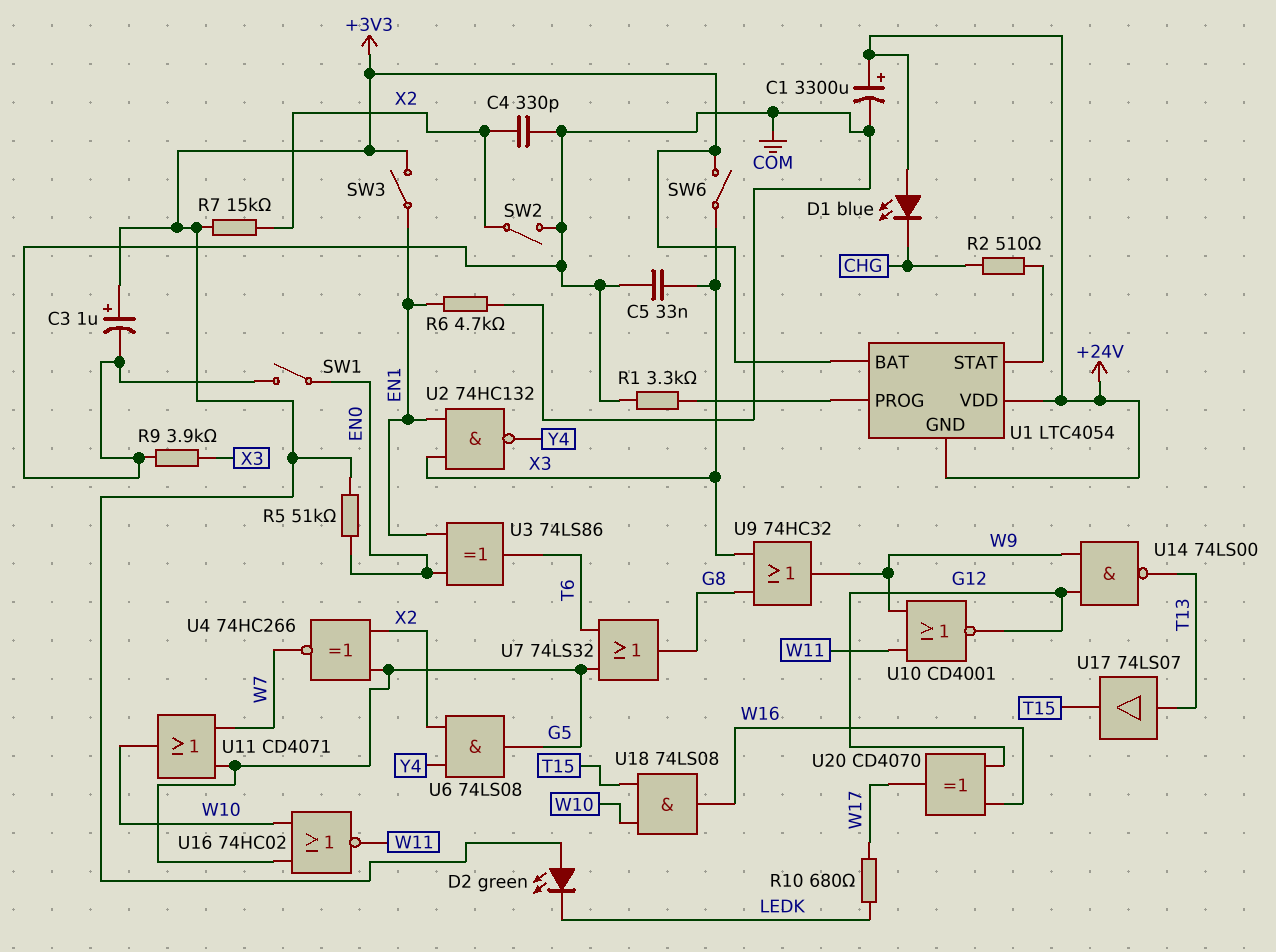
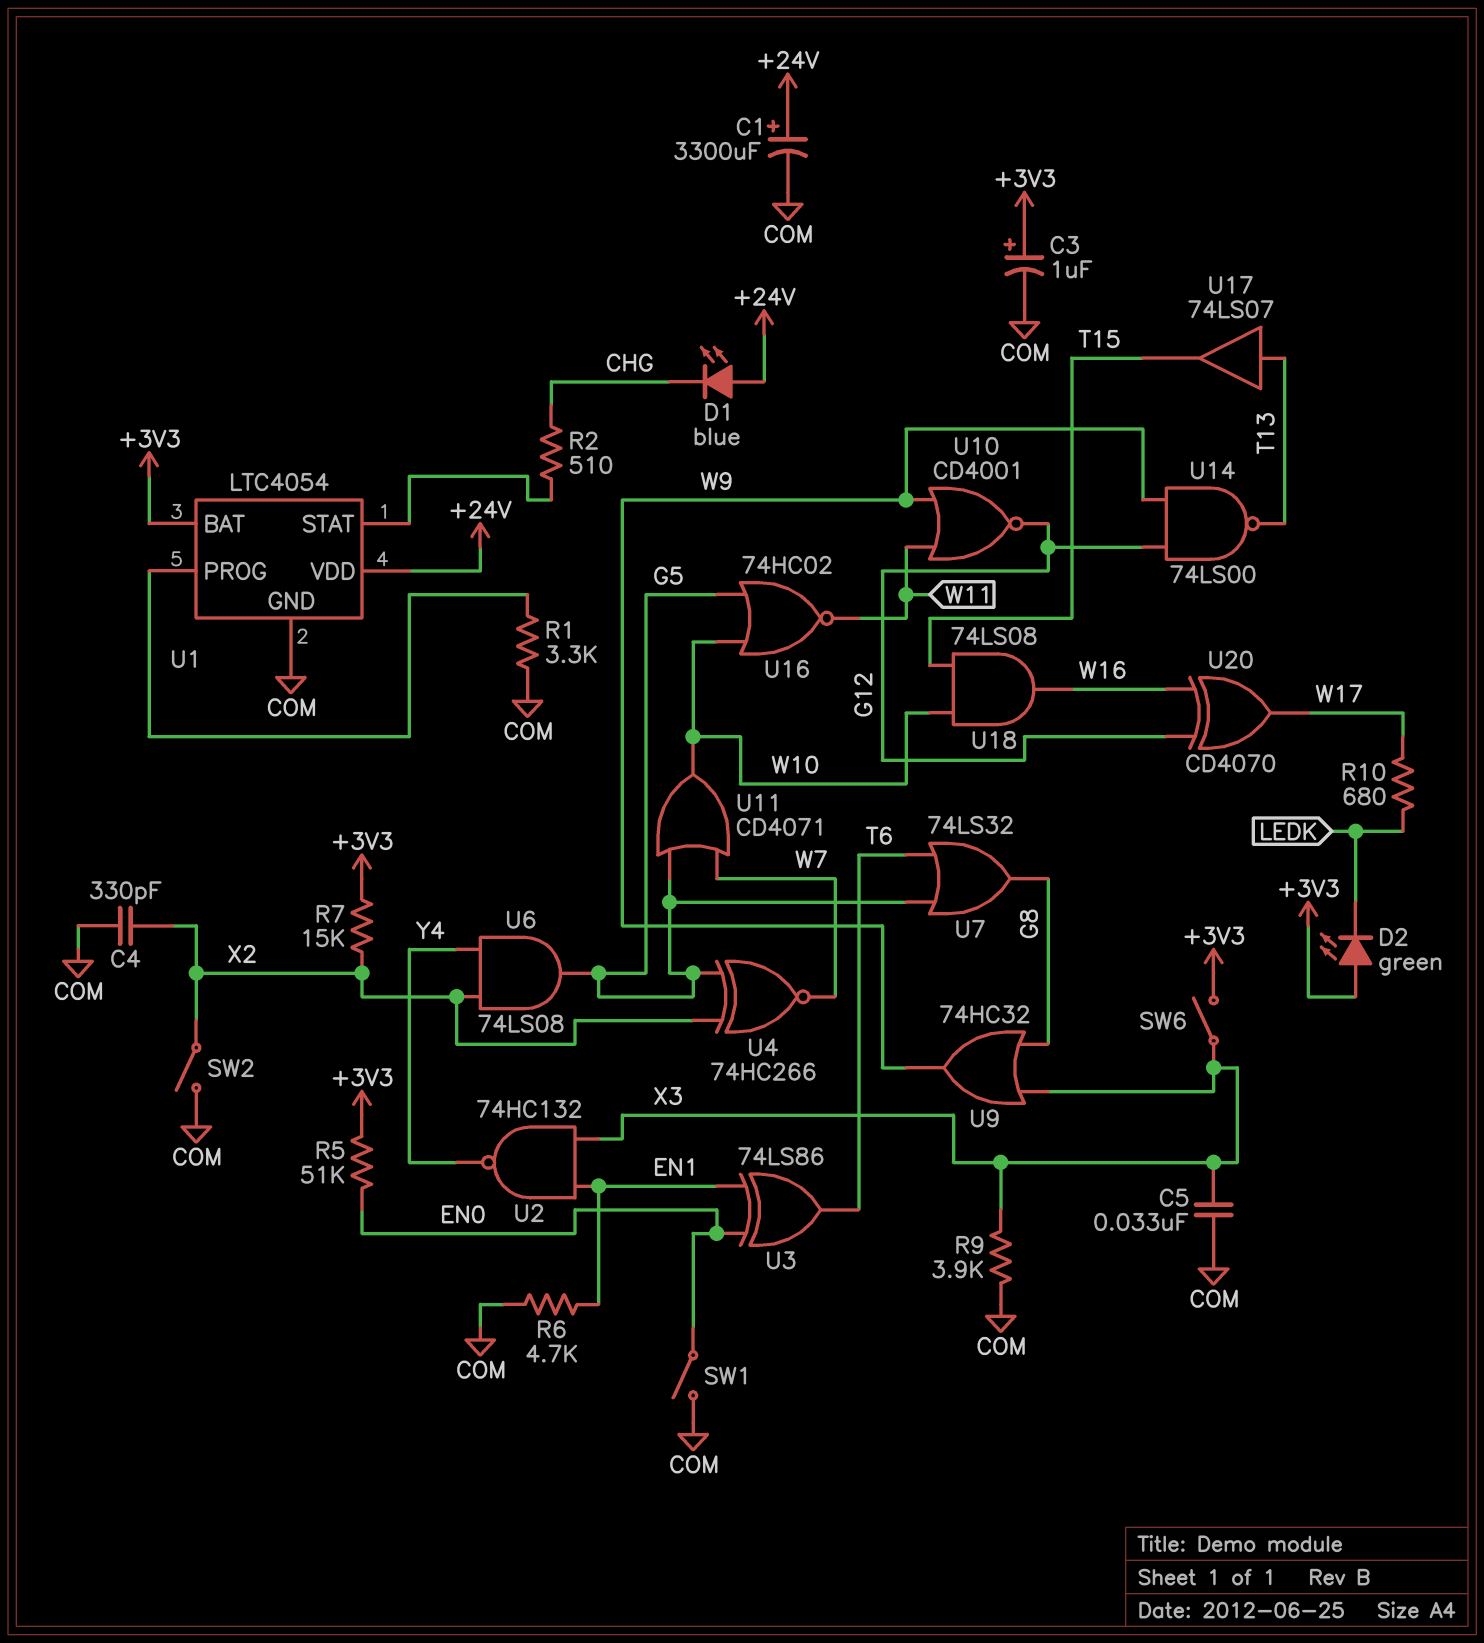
SW3: switch (+3V3, EN1) -> none
U1 pin GND: +24V -> COM

